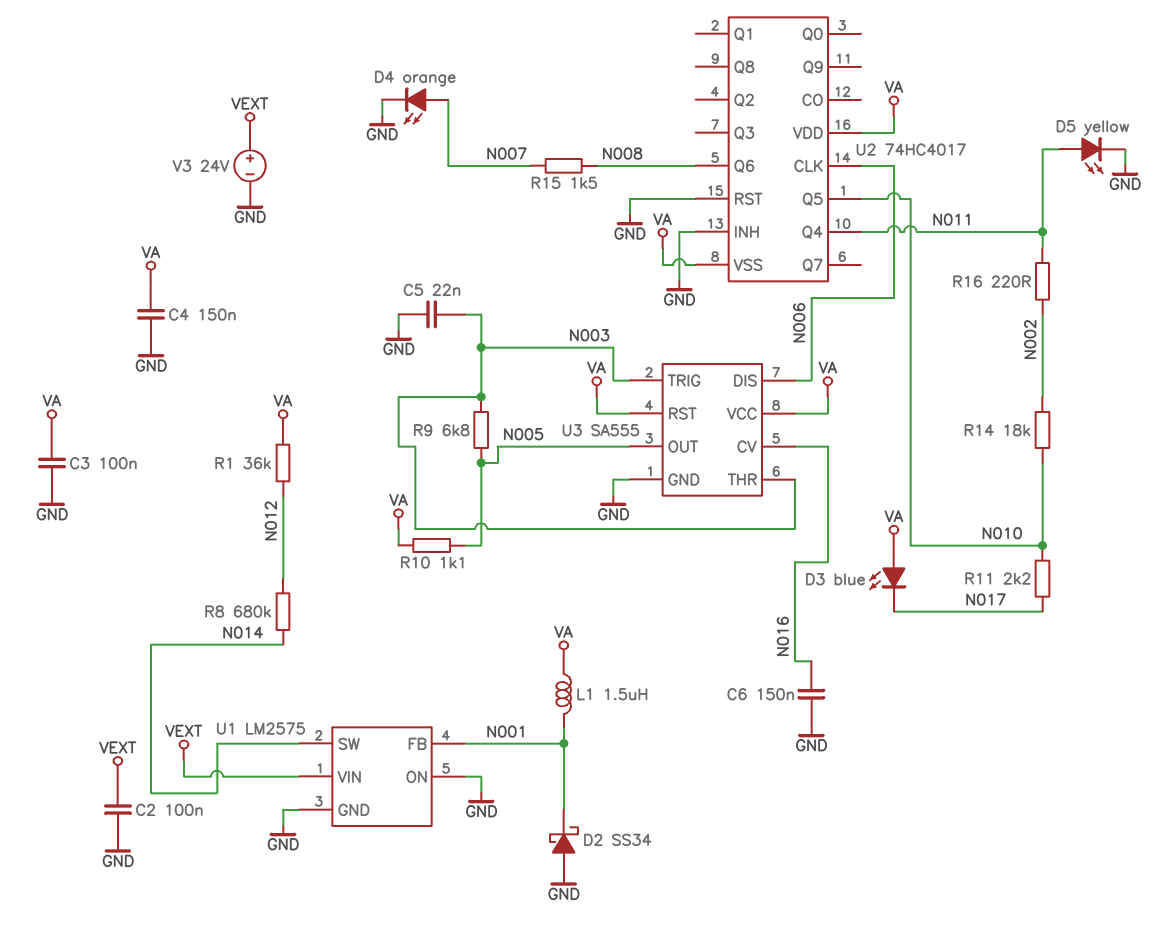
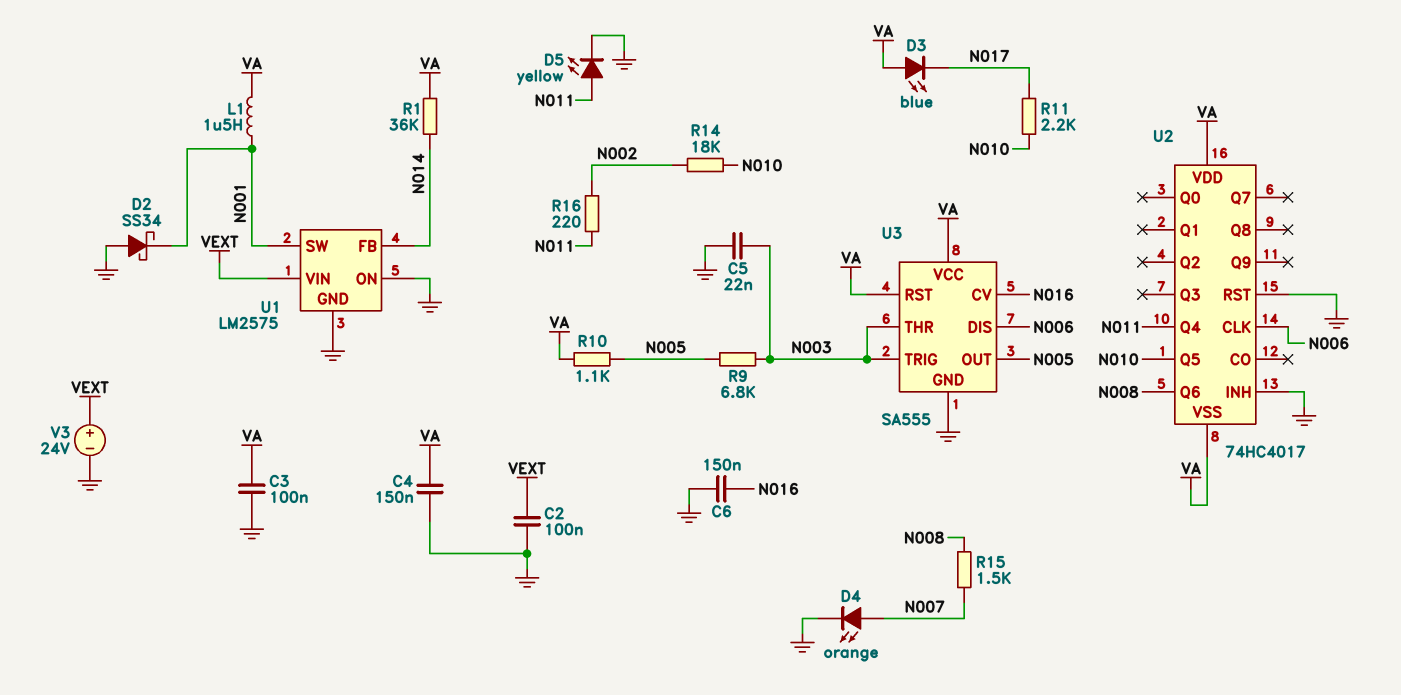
R1: 36k (N012, VA) -> 36k (N014, VA)
R8: 680k (N012, N014) -> none
U1 pin FB: N001 -> N014
U1 pin SW: N014 -> N001

